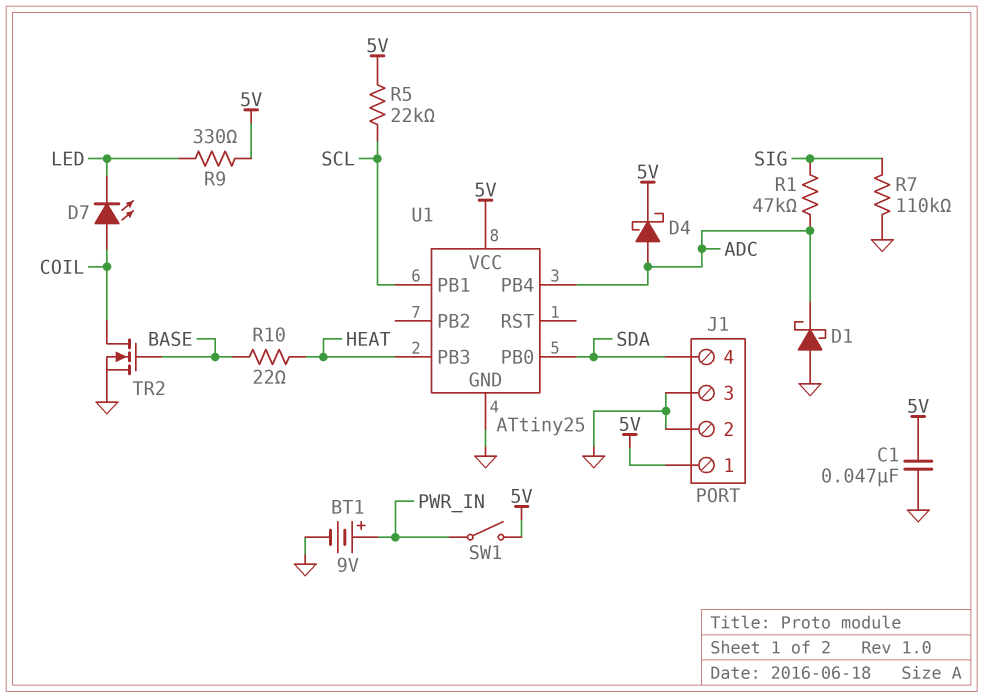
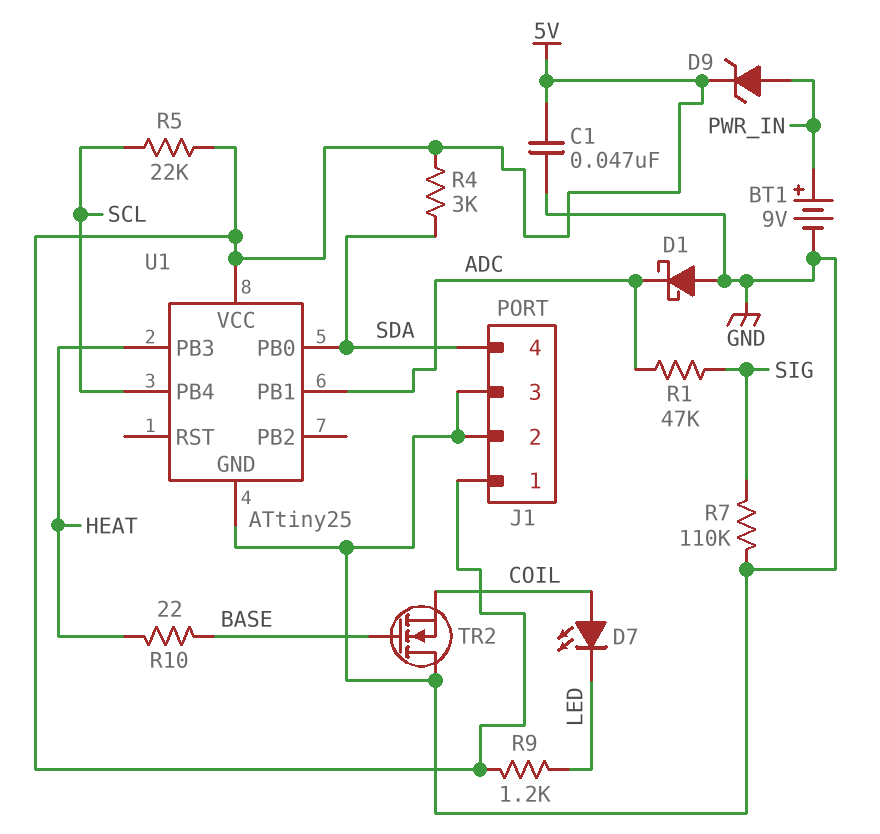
D4: schottky (A ADC, K 5V) -> none
D9: none -> zener (A PWR_IN, K 5V)
R4: none -> 3k (5V, SDA)
R9: 330 (5V, LED) -> 1.2k (5V, LED)
SW1: switch (5V, PWR_IN) -> none
TR2: NMOS (G BASE, D COIL, S GND) -> NMOS (G BASE, D GND, S COIL)
U1 pin PB1: SCL -> ADC
U1 pin PB4: ADC -> SCL

